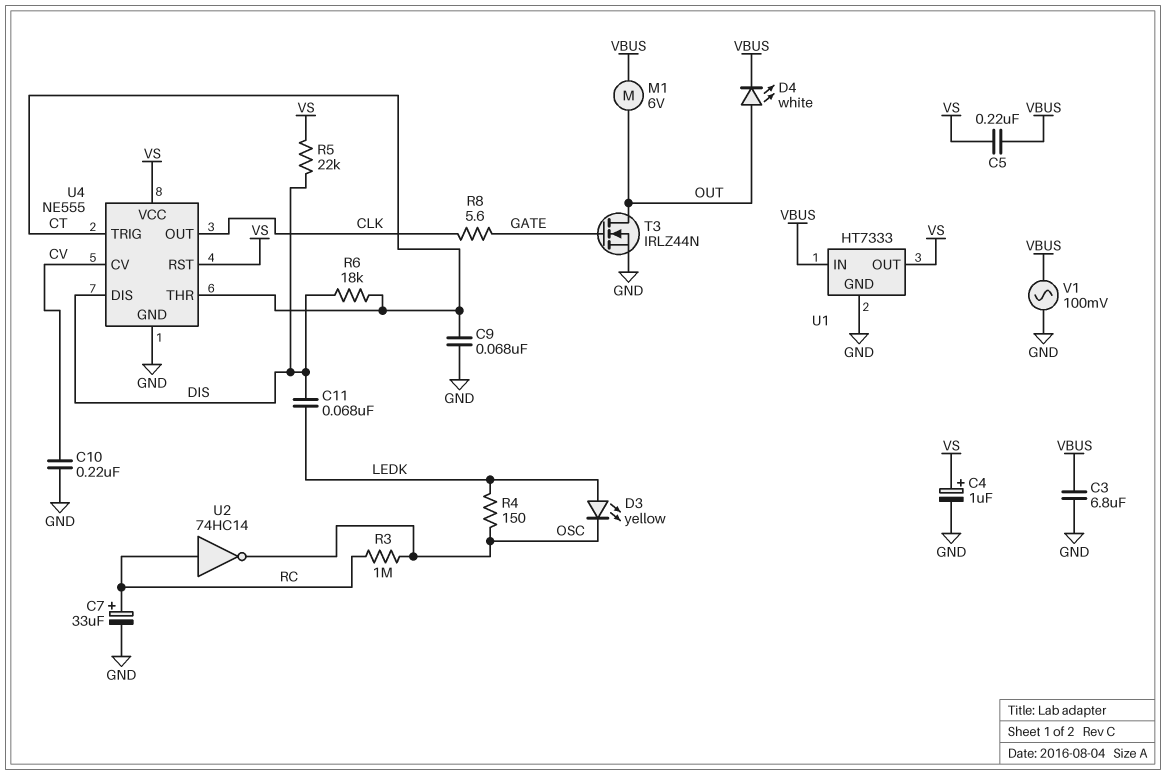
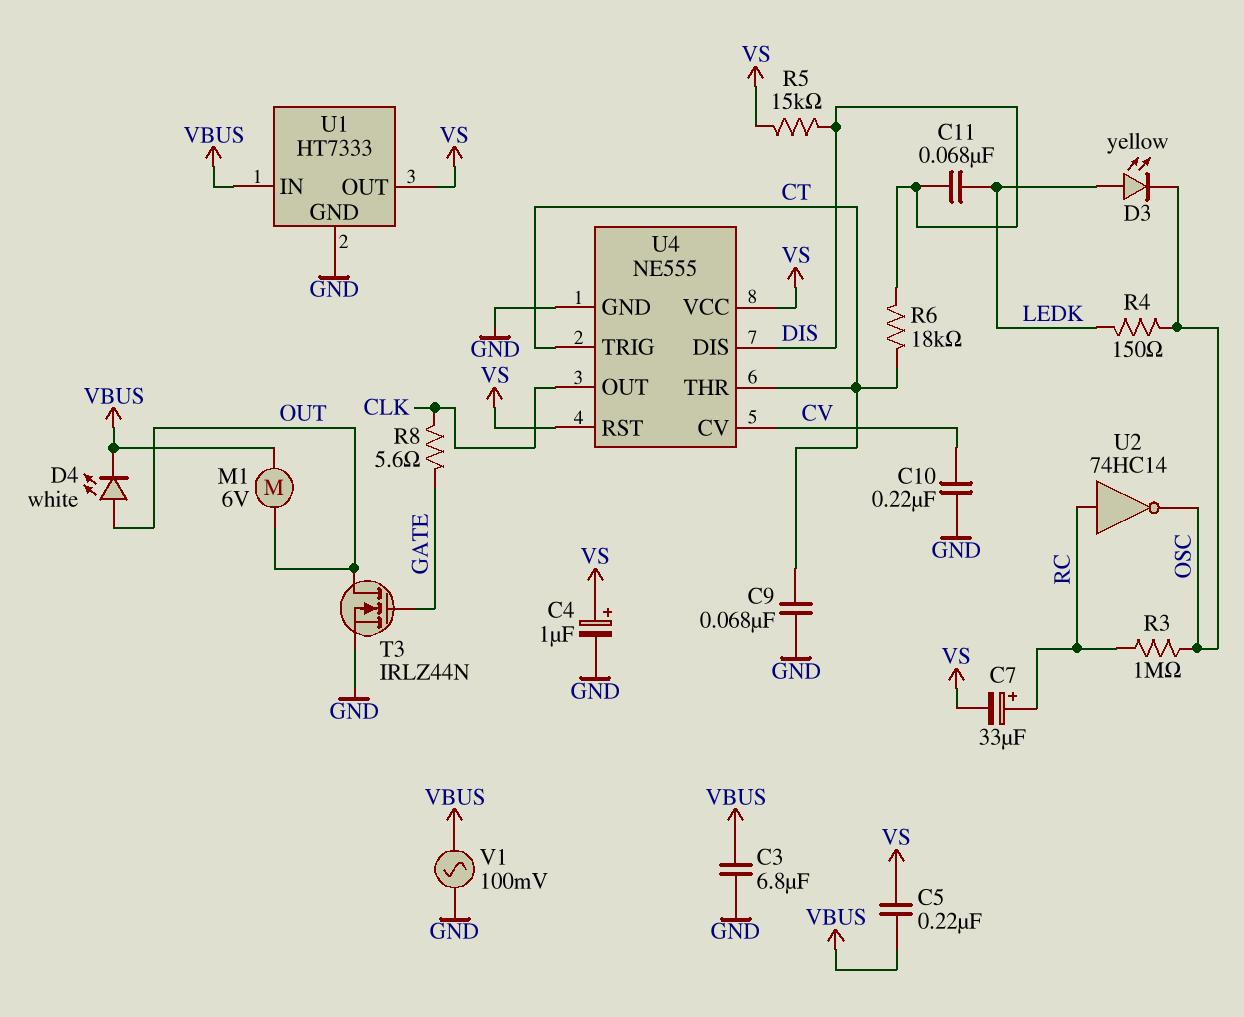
C7: 33uF (plus RC, minus GND) -> 33uF (plus RC, minus VS)
R5: 22k (DIS, VS) -> 15k (DIS, VS)

